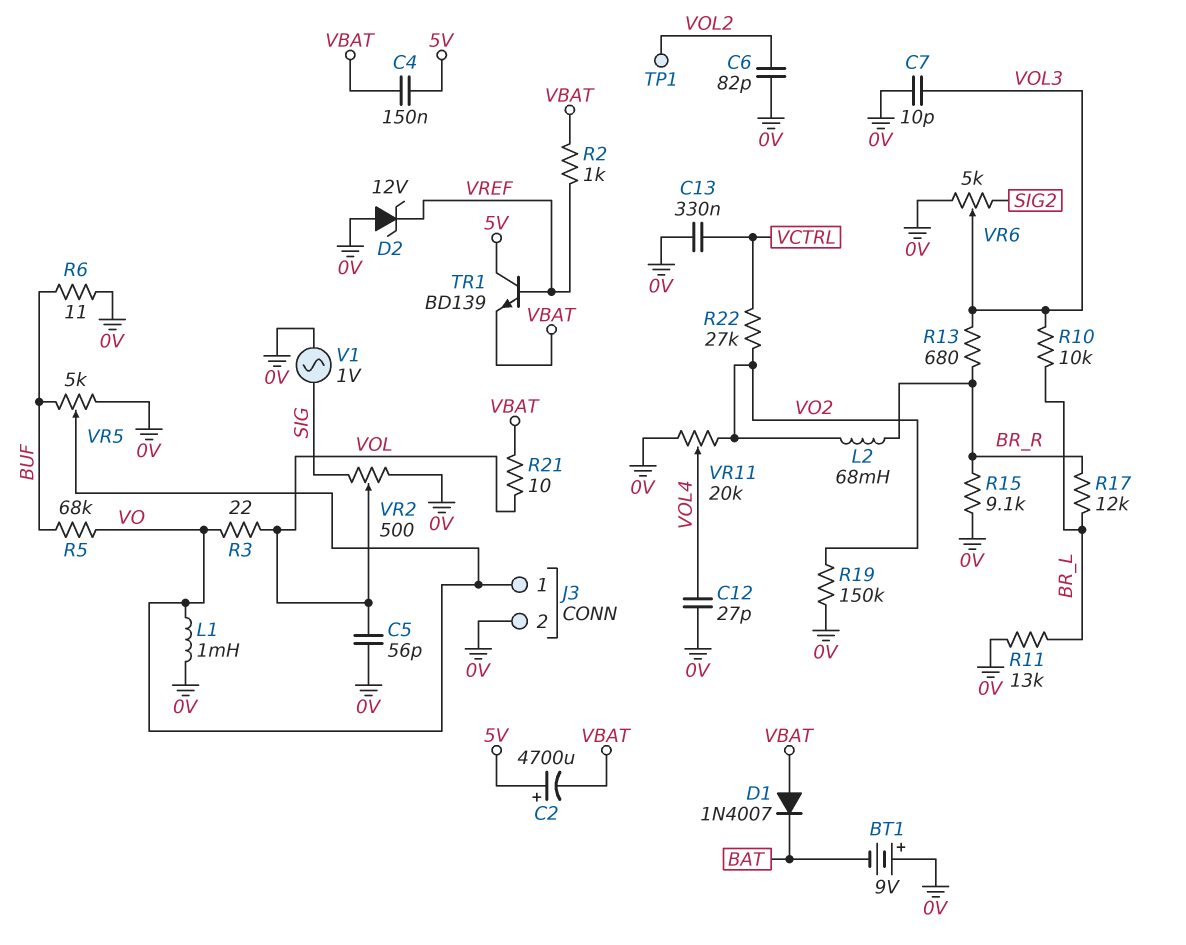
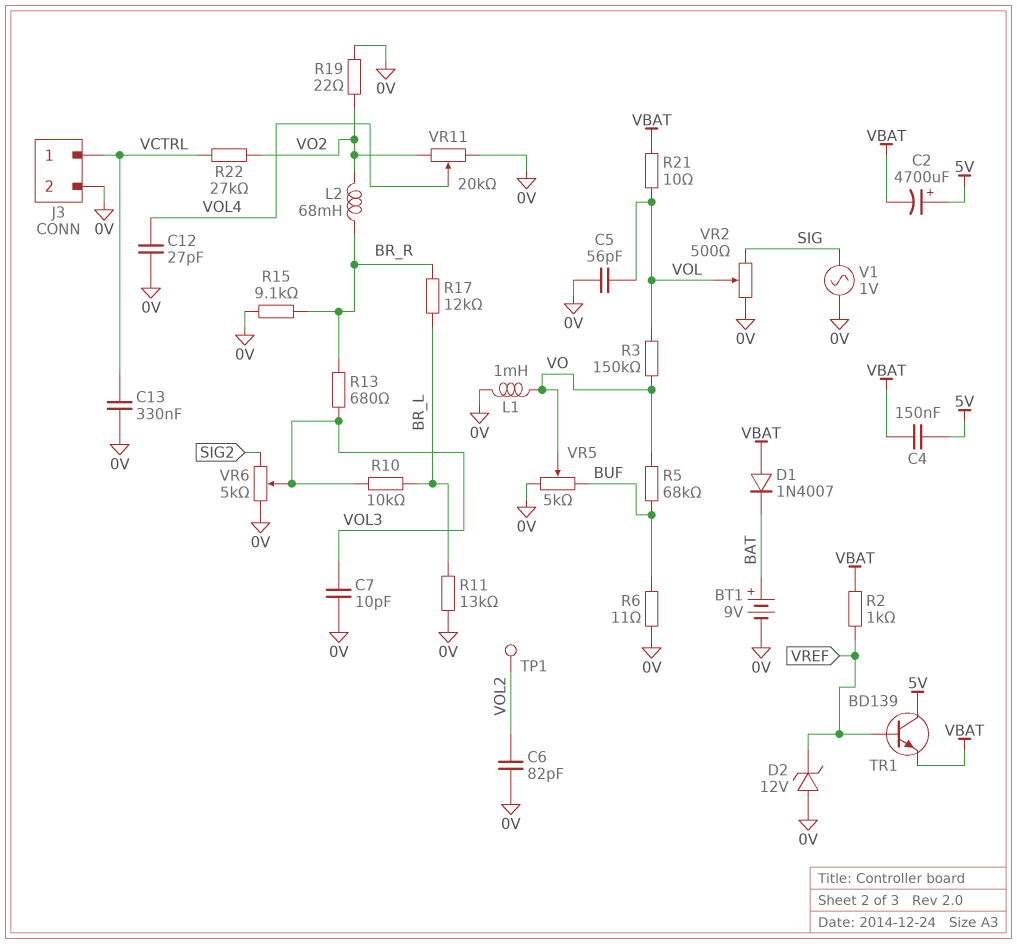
BT1: 9V (plus 0V, minus BAT) -> 9V (plus BAT, minus 0V)
J3 pin 1: VO -> VCTRL
R3: 22 (VO, VOL) -> 150k (VO, VOL)
R19: 150k (0V, VO2) -> 22 (0V, VO2)

